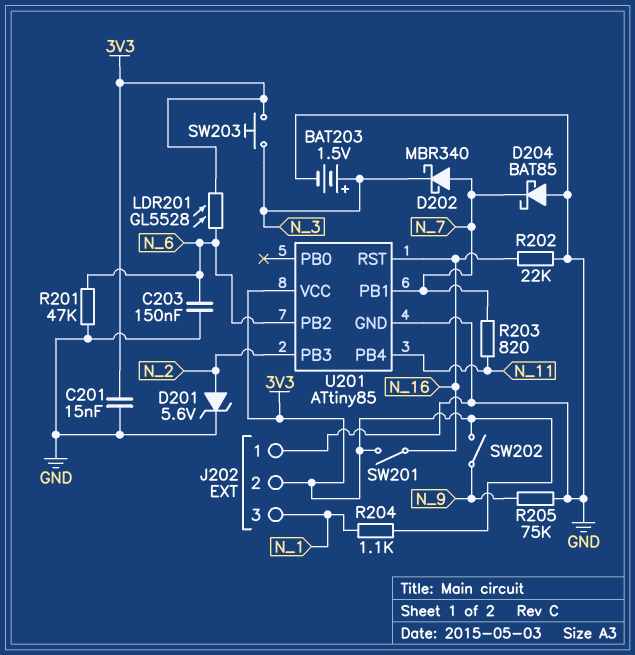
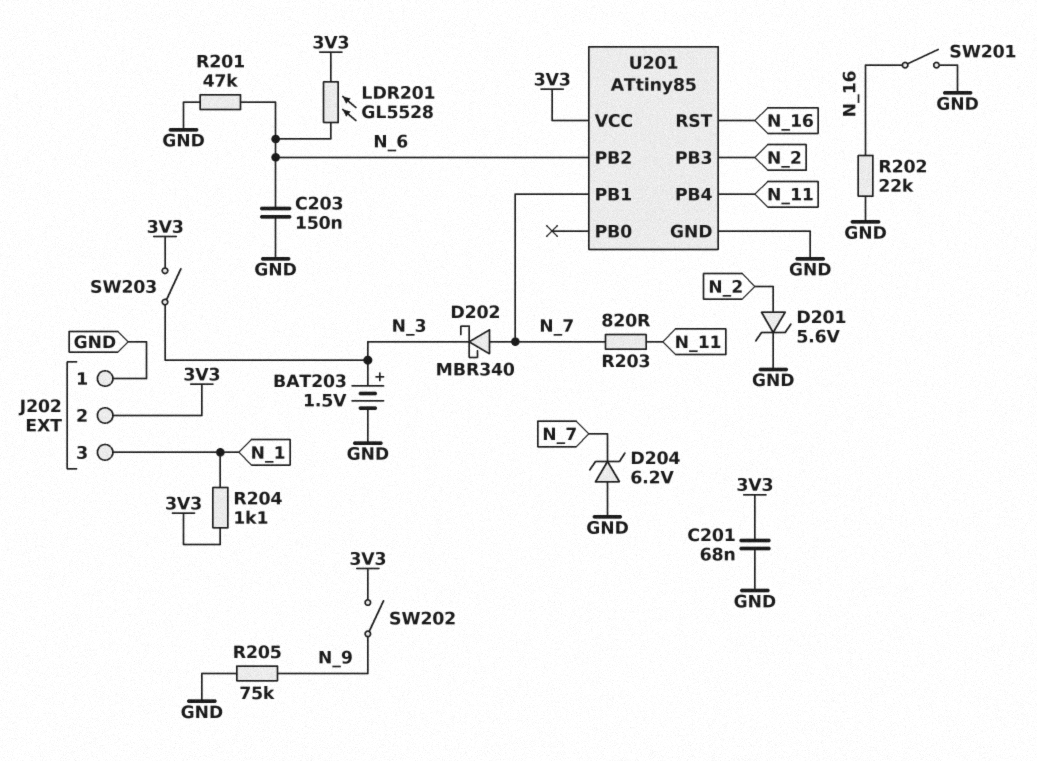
C201: 15nF (3V3, GND) -> 68nF (3V3, GND)
D204: schottky BAT85 (A GND, K N_7) -> zener 6.2V (A GND, K N_7)
SW201: switch (3V3, N_16) -> switch (GND, N_16)
SW203: button (3V3, N_3) -> switch (3V3, N_3)

